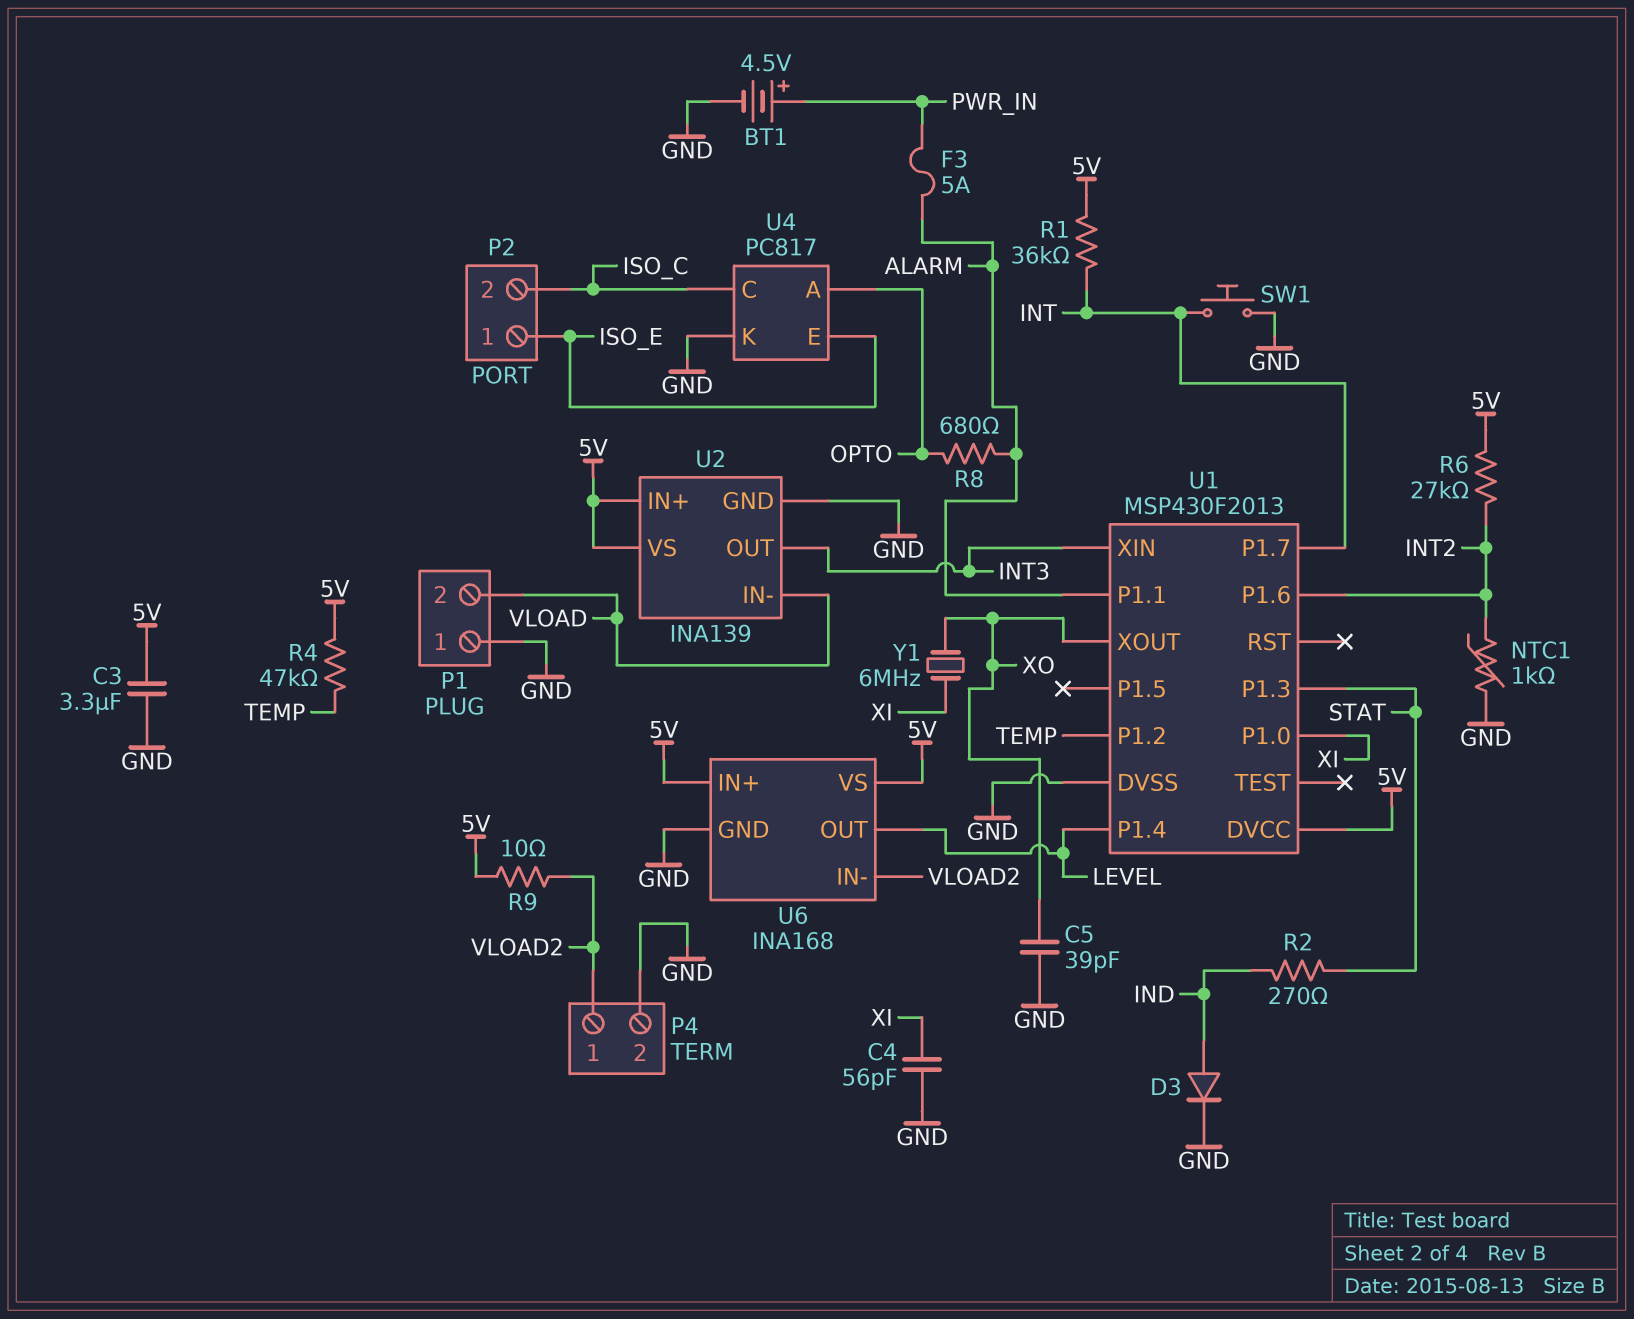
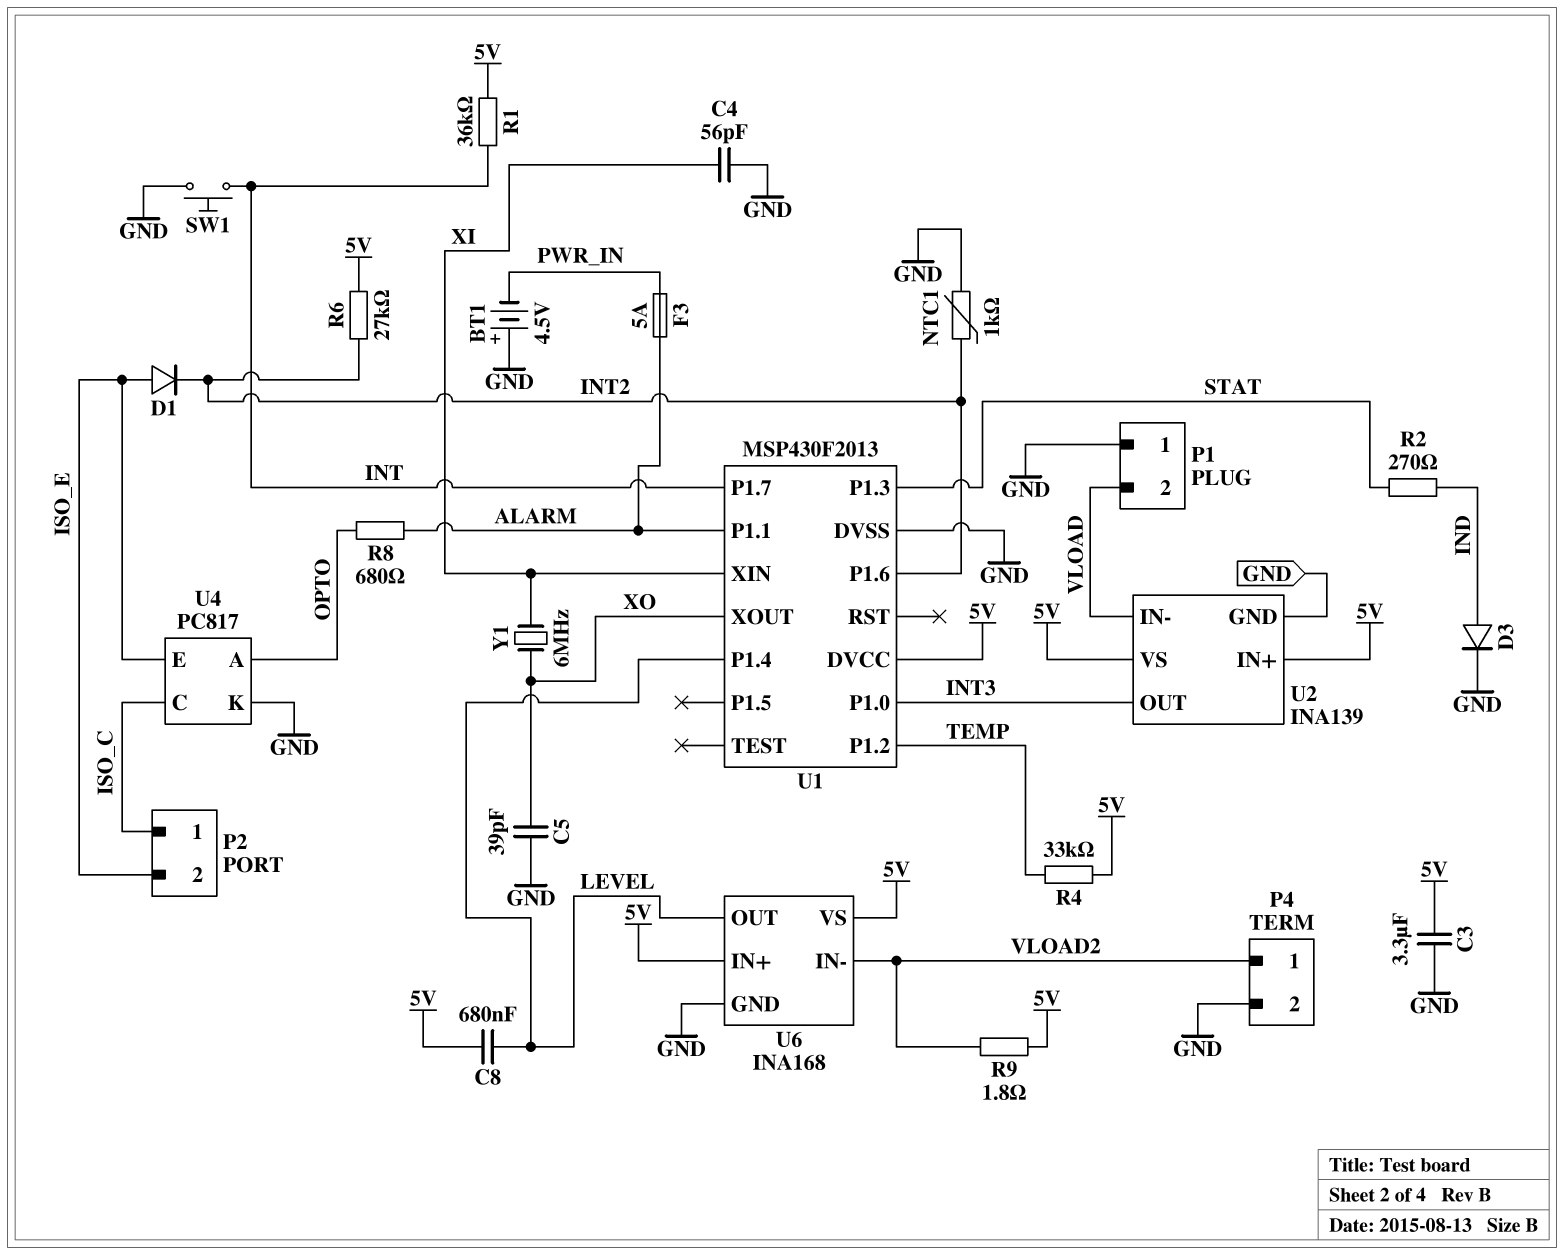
BT1: 4.5V (plus PWR_IN, minus GND) -> 4.5V (plus GND, minus PWR_IN)
C8: none -> 680nF (5V, LEVEL)
D1: none -> diode (A ISO_E, K INT2)
P2 pin 1: ISO_E -> ISO_C
P2 pin 2: ISO_C -> ISO_E
R4: 47k (5V, TEMP) -> 33k (5V, TEMP)
R9: 10 (5V, VLOAD2) -> 1.8 (5V, VLOAD2)
U1 pin P1.0: XI -> INT3
U1 pin XIN: INT3 -> XI

